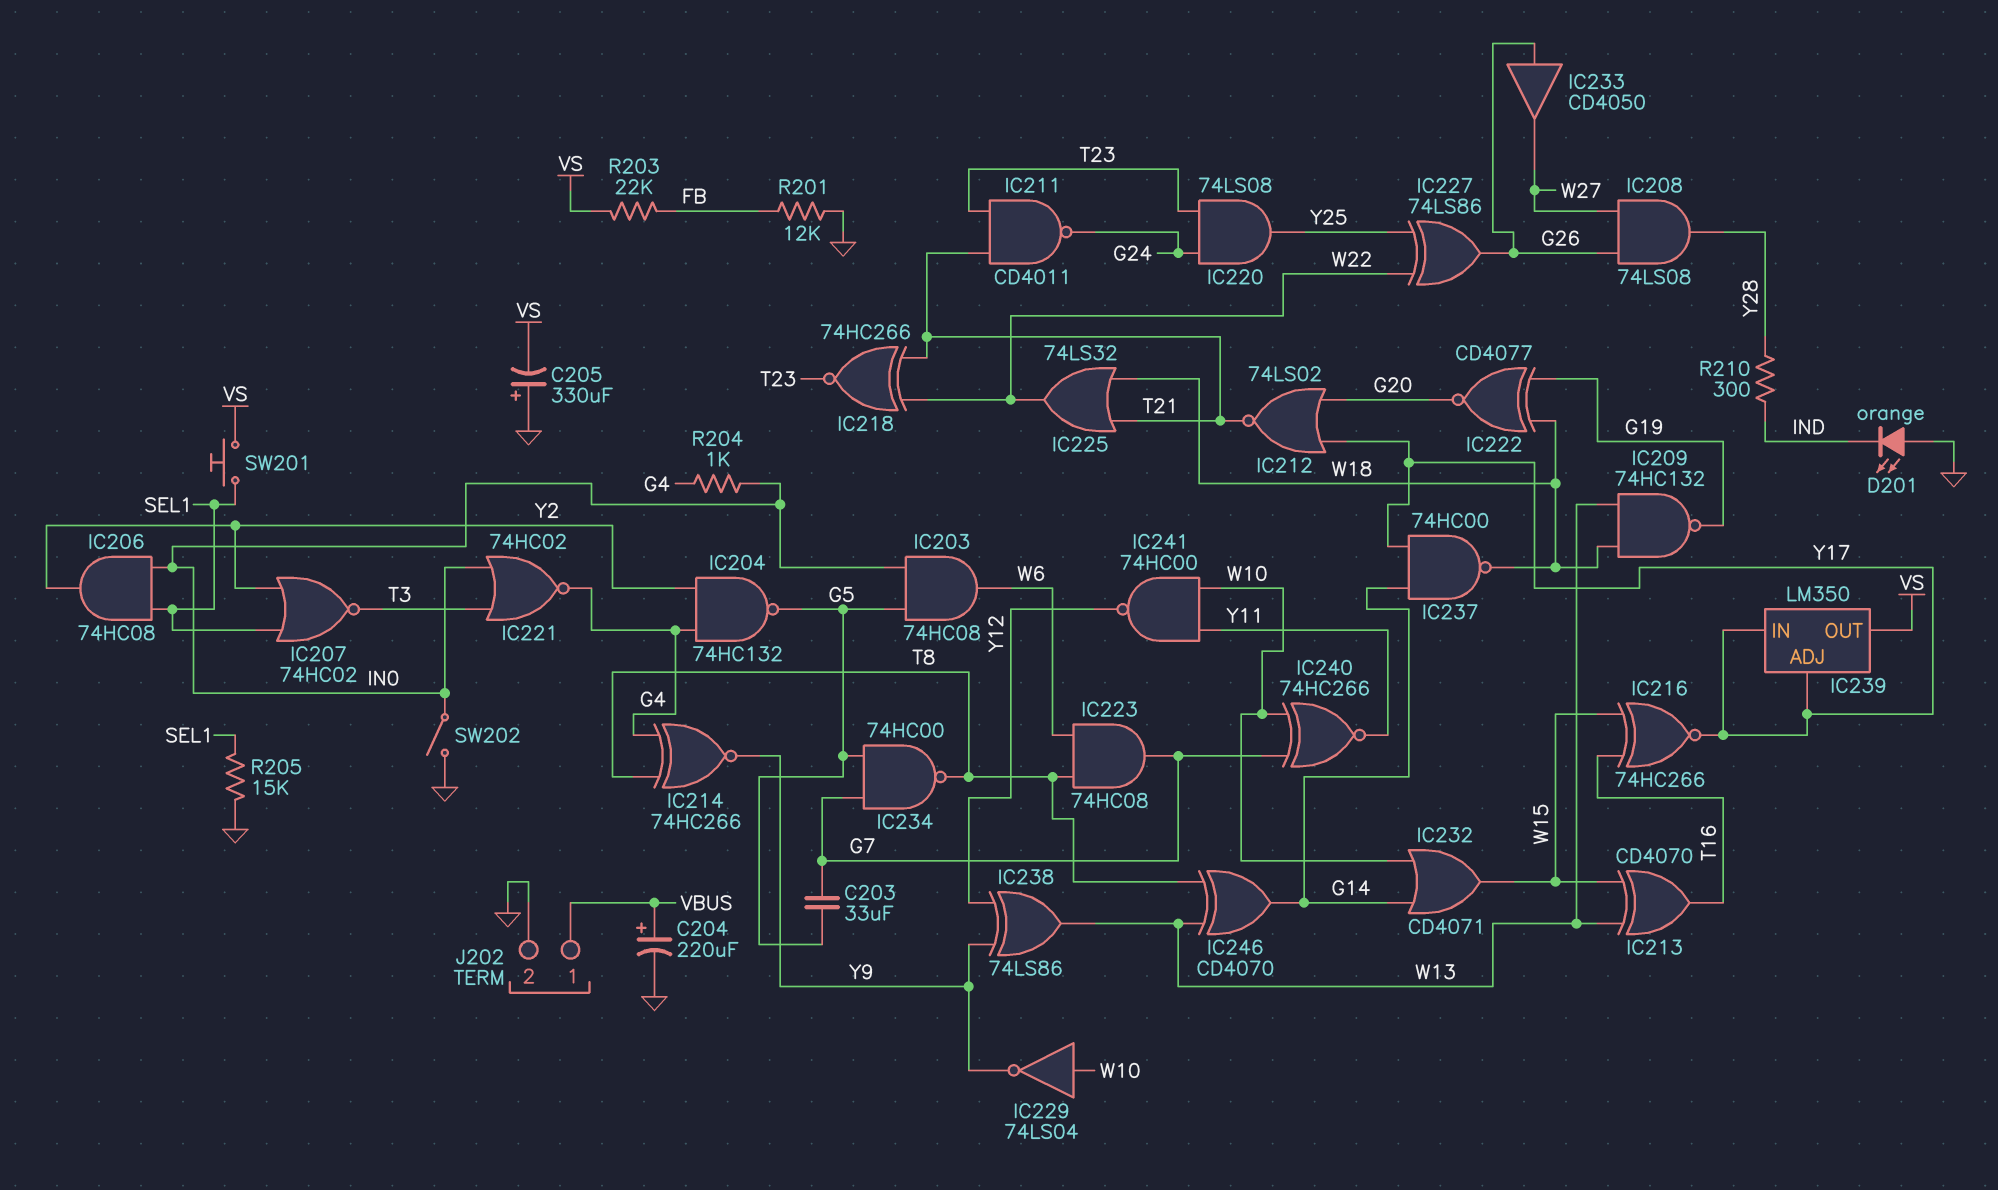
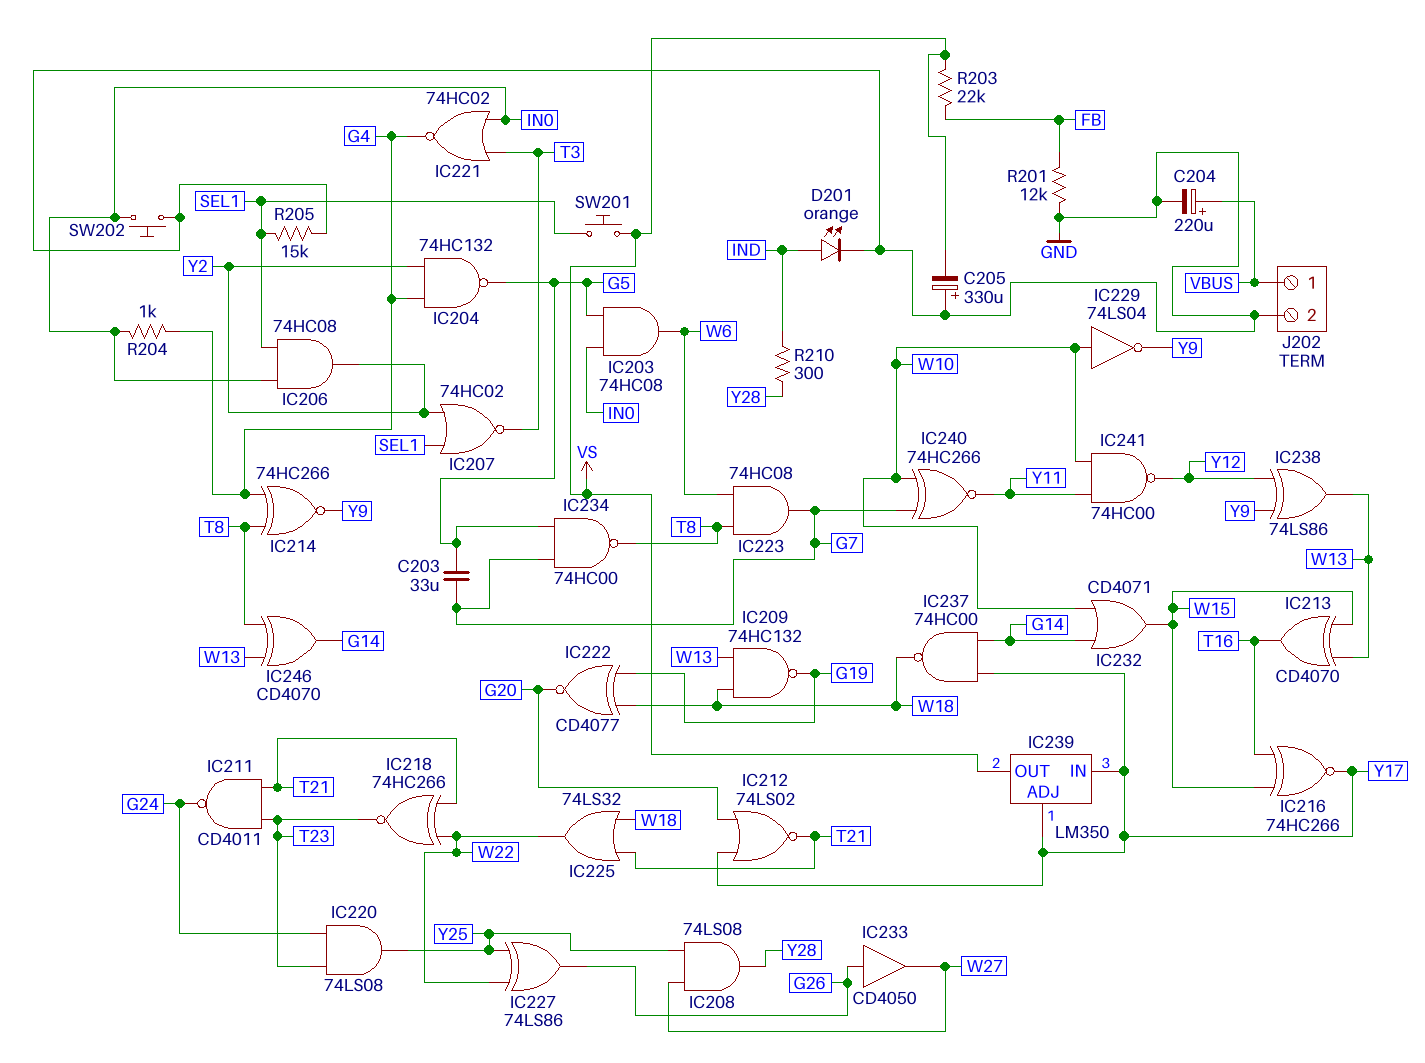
D201: LED orange (A GND, K IND) -> LED orange (A IND, K GND)
IC208: AND 74LS08 (in G26, in W27, out Y28) -> AND 74LS08 (in W27, in Y25, out Y28)
SW202: switch (GND, IN0) -> button (GND, IN0)

